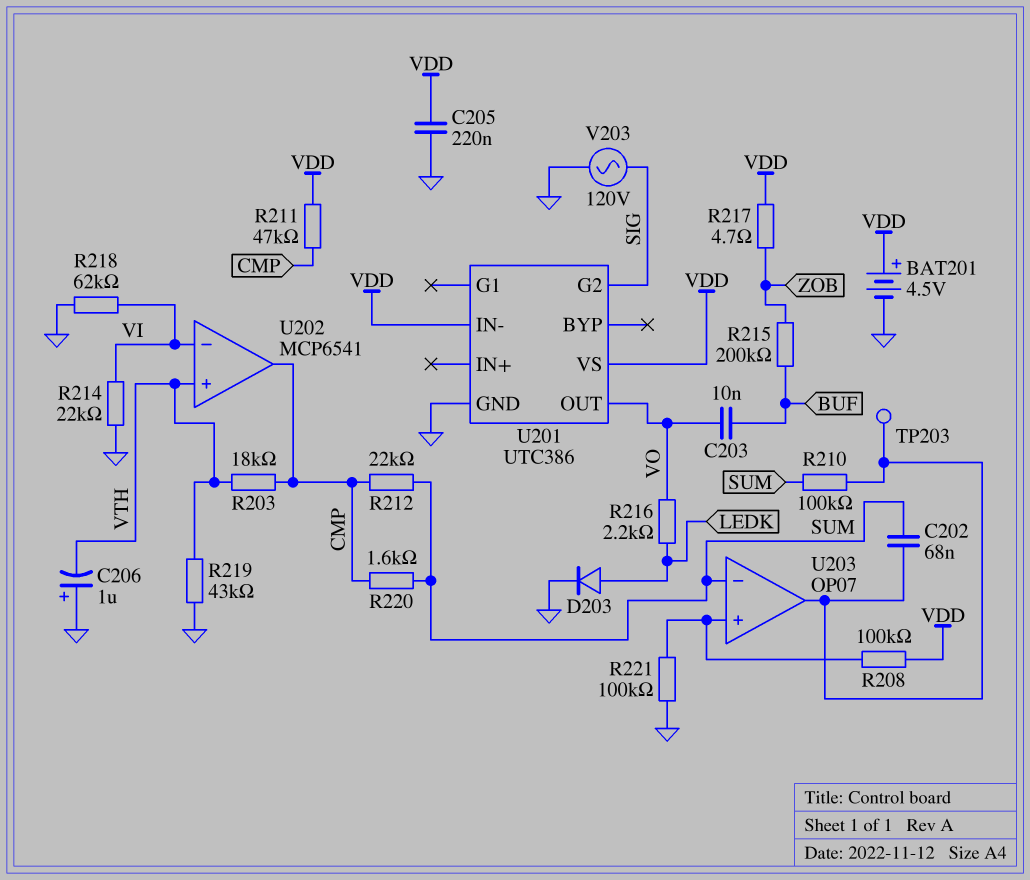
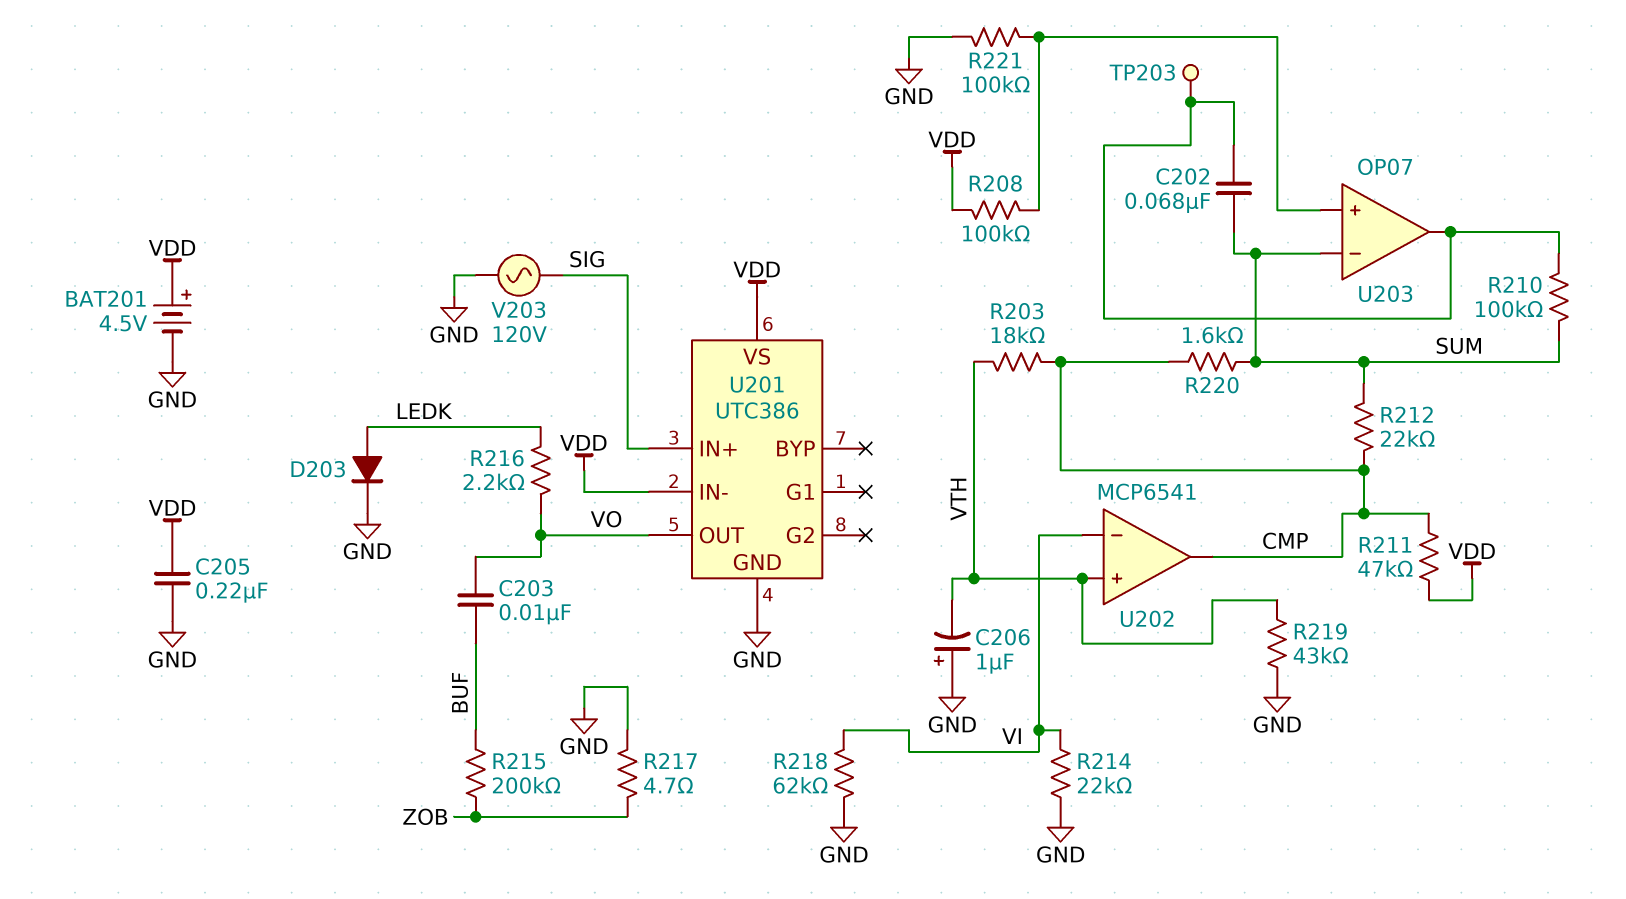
R217: 4.7 (VDD, ZOB) -> 4.7 (GND, ZOB)
U201 pin G2: SIG -> none
U201 pin IN+: none -> SIG

